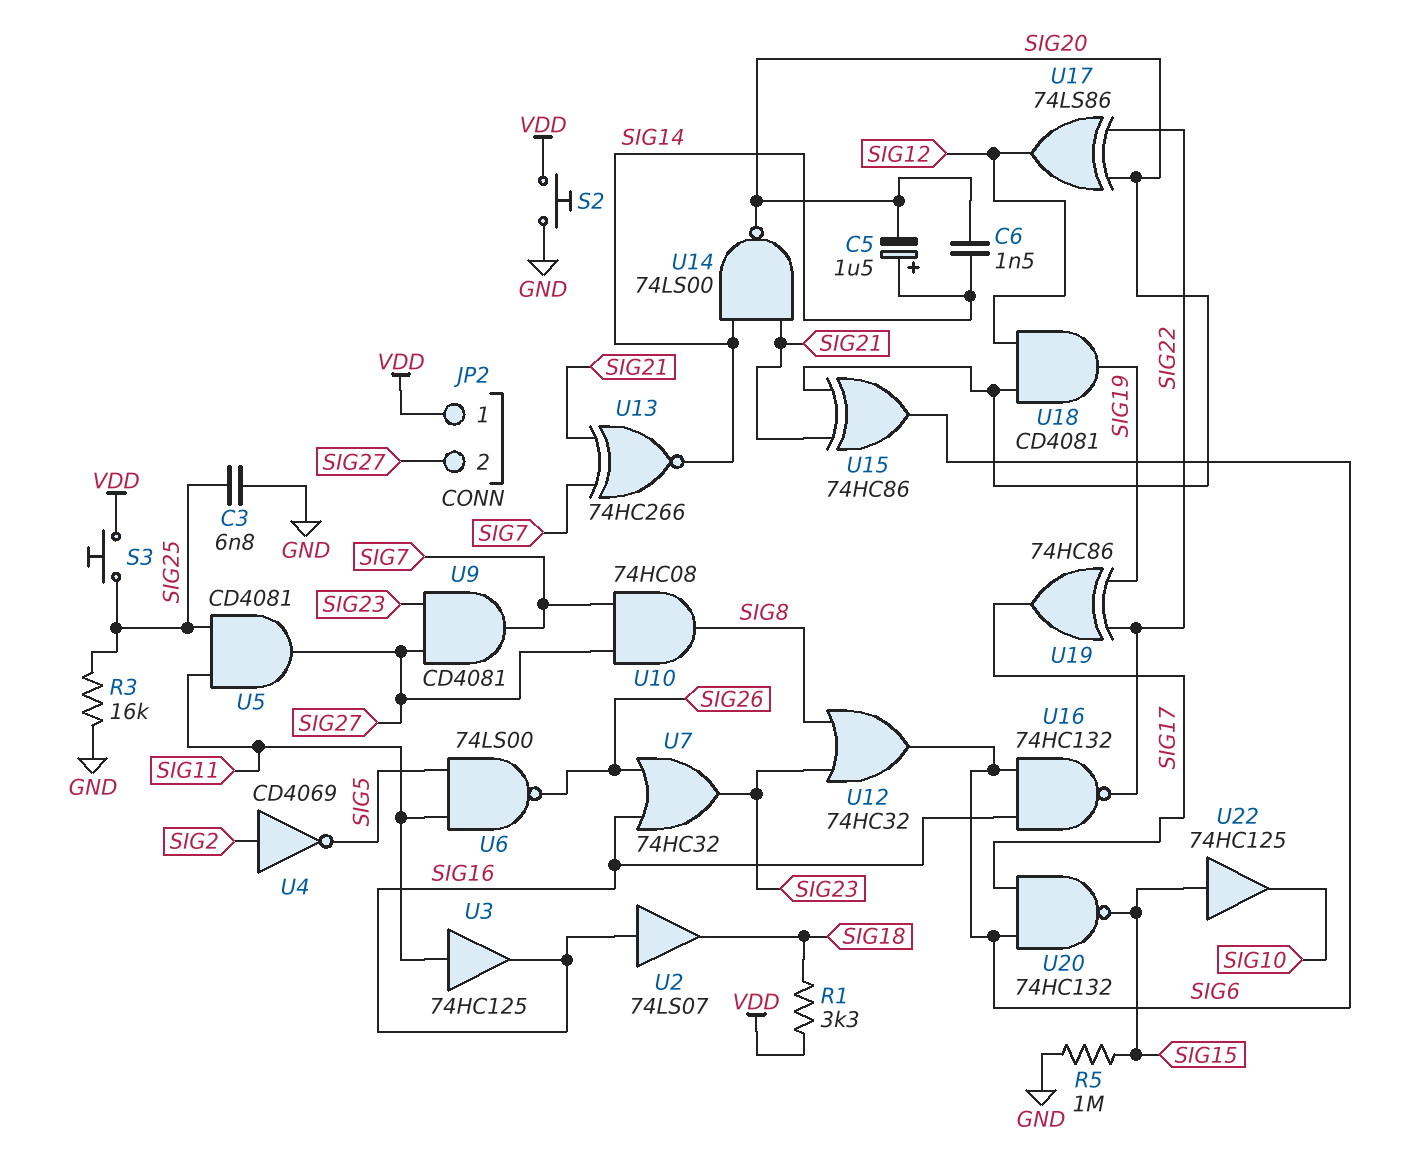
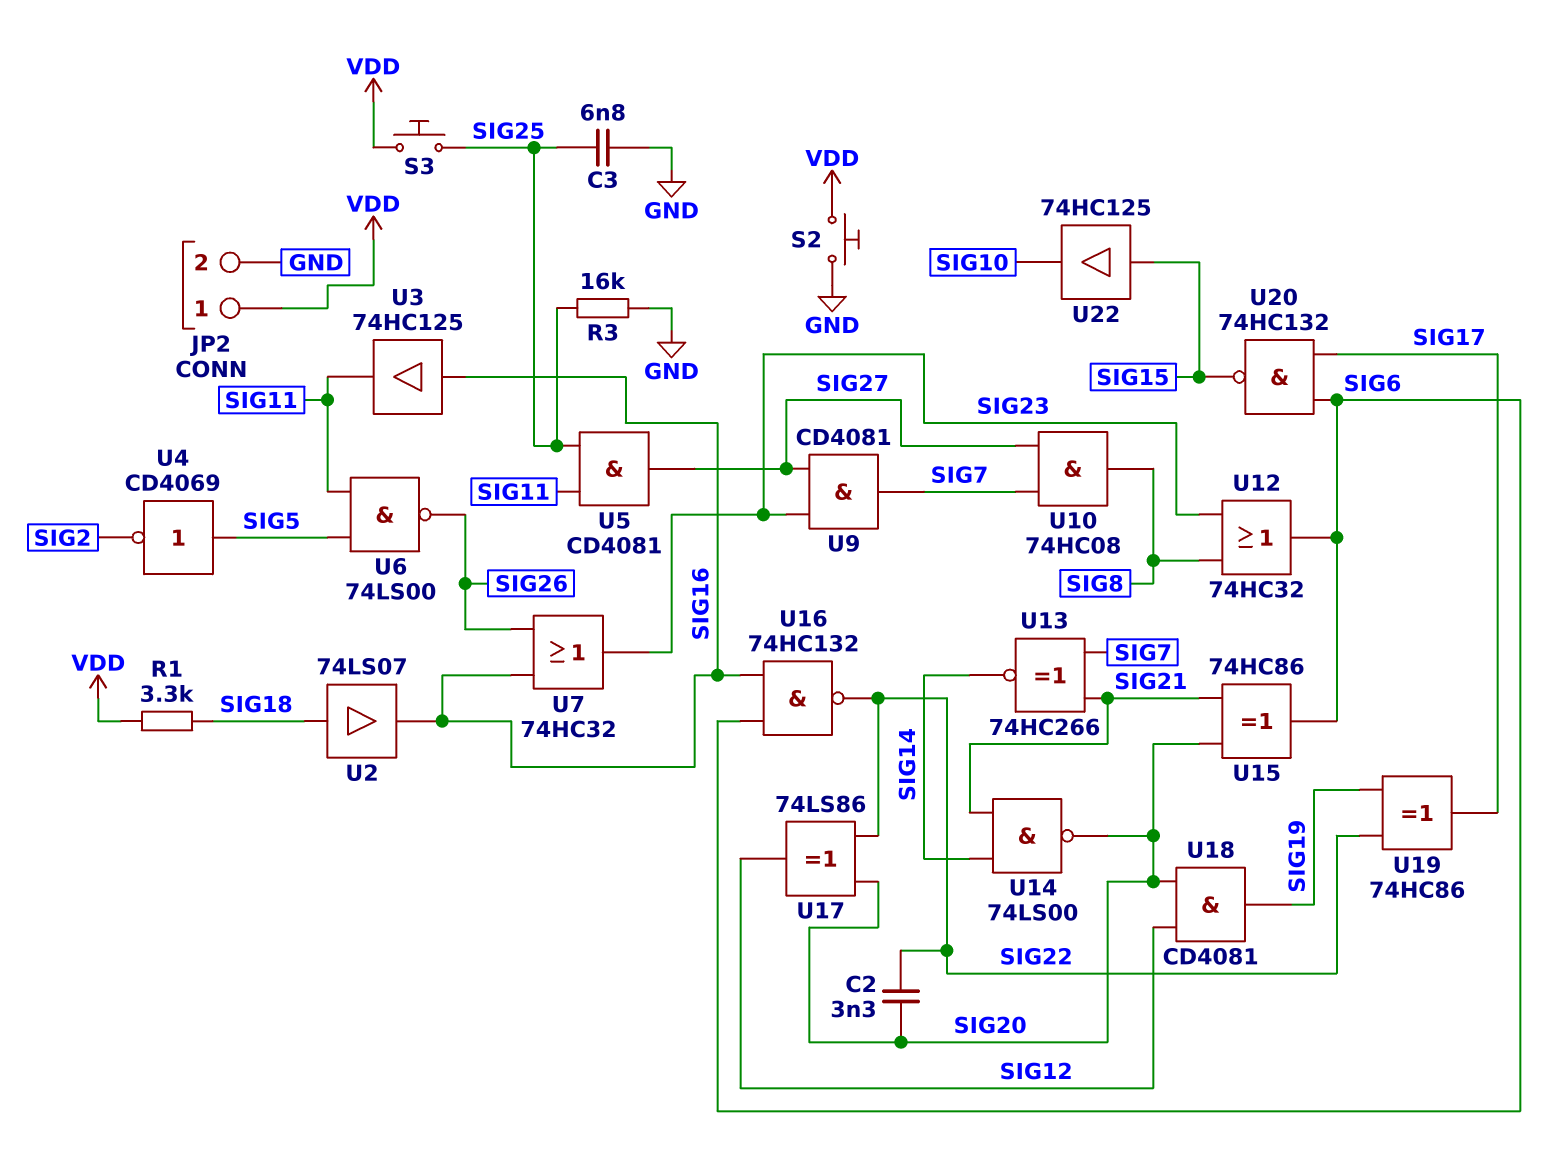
C2: none -> 3.3nF (SIG20, SIG22)
C5: 1.5uF (plus SIG14, minus SIG20) -> none
C6: 1.5nF (SIG14, SIG20) -> none
JP2 pin 2: SIG27 -> GND
R5: 1M (GND, SIG15) -> none
U2: buffer 74LS07 (in SIG16, out SIG18) -> buffer 74LS07 (in SIG18, out SIG16)
U3: buffer 74HC125 (in SIG11, out SIG16) -> buffer 74HC125 (in SIG16, out SIG11)
U4: NOT CD4069 (in SIG2, out SIG5) -> NOT CD4069 (in SIG5, out SIG2)

